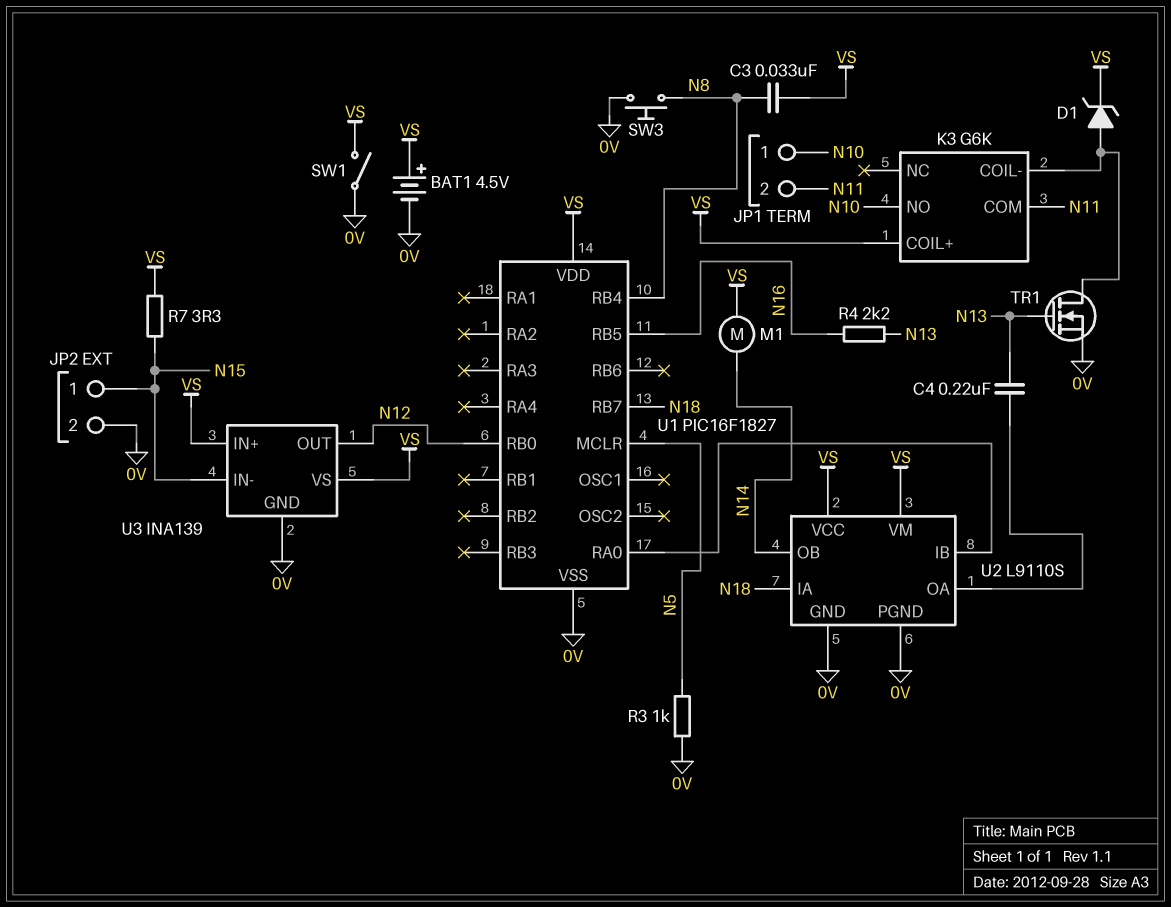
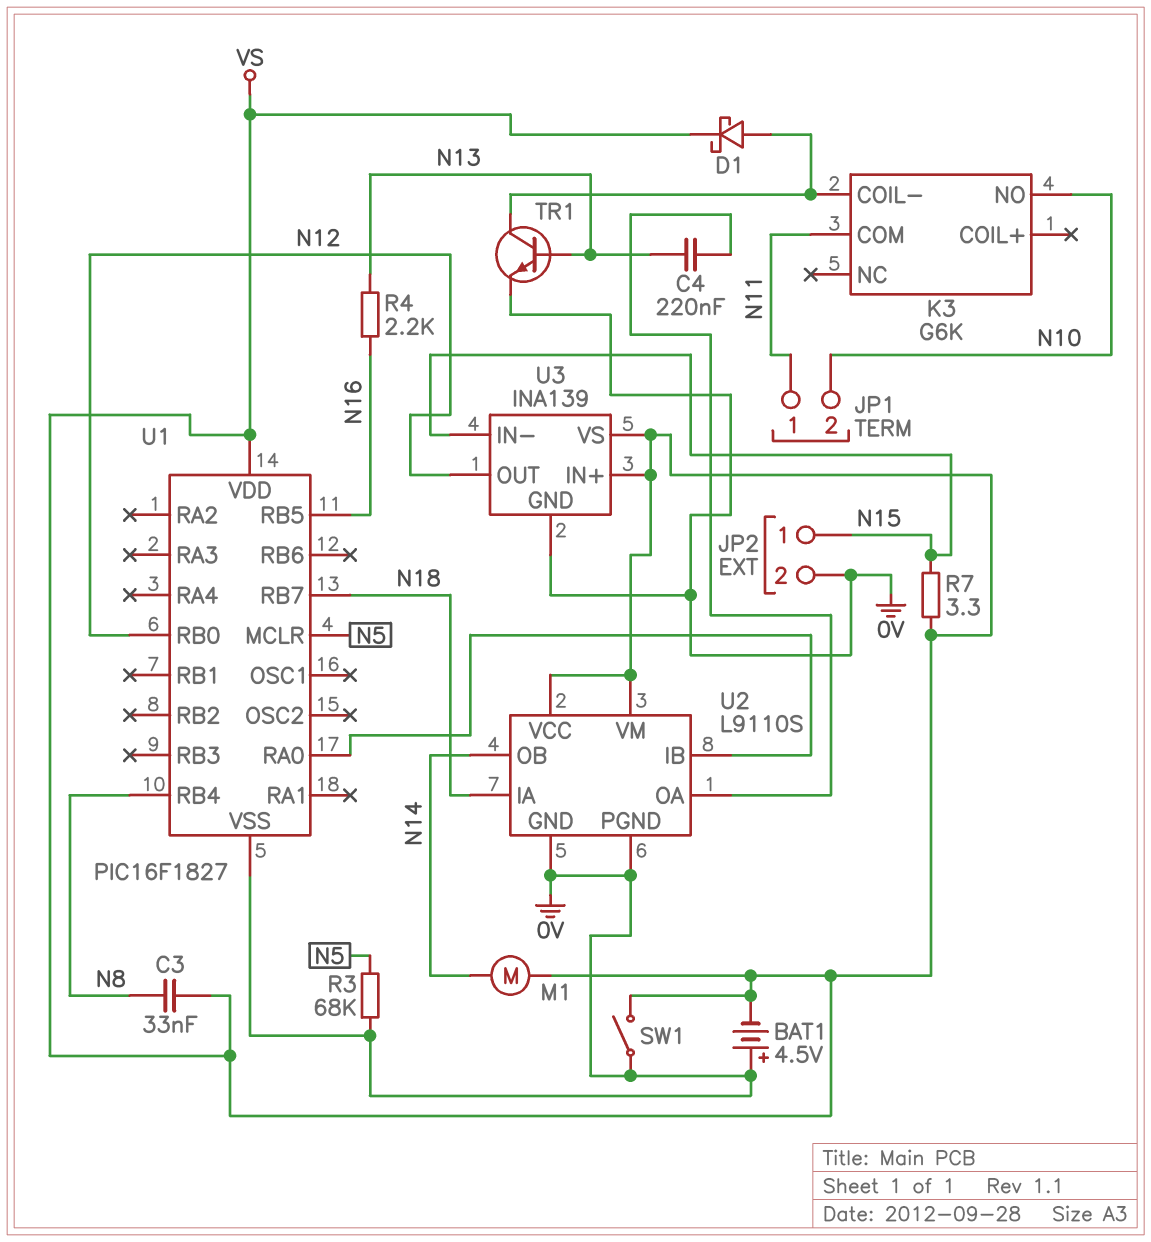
BAT1: 4.5V (plus VS, minus 0V) -> 4.5V (plus 0V, minus VS)
D1: zener (A K3/COIL-, K VS) -> schottky (A K3/COIL-, K VS)
JP1 pin 1: N10 -> N11
JP1 pin 2: N11 -> N10
K3 pin COIL+: VS -> none
R3: 1k (0V, N5) -> 68k (0V, N5)
SW3: button (0V, N8) -> none
TR1: NMOS (G N13, D K3/COIL-, S 0V) -> NPN (B N13, C K3/COIL-, E 0V)

